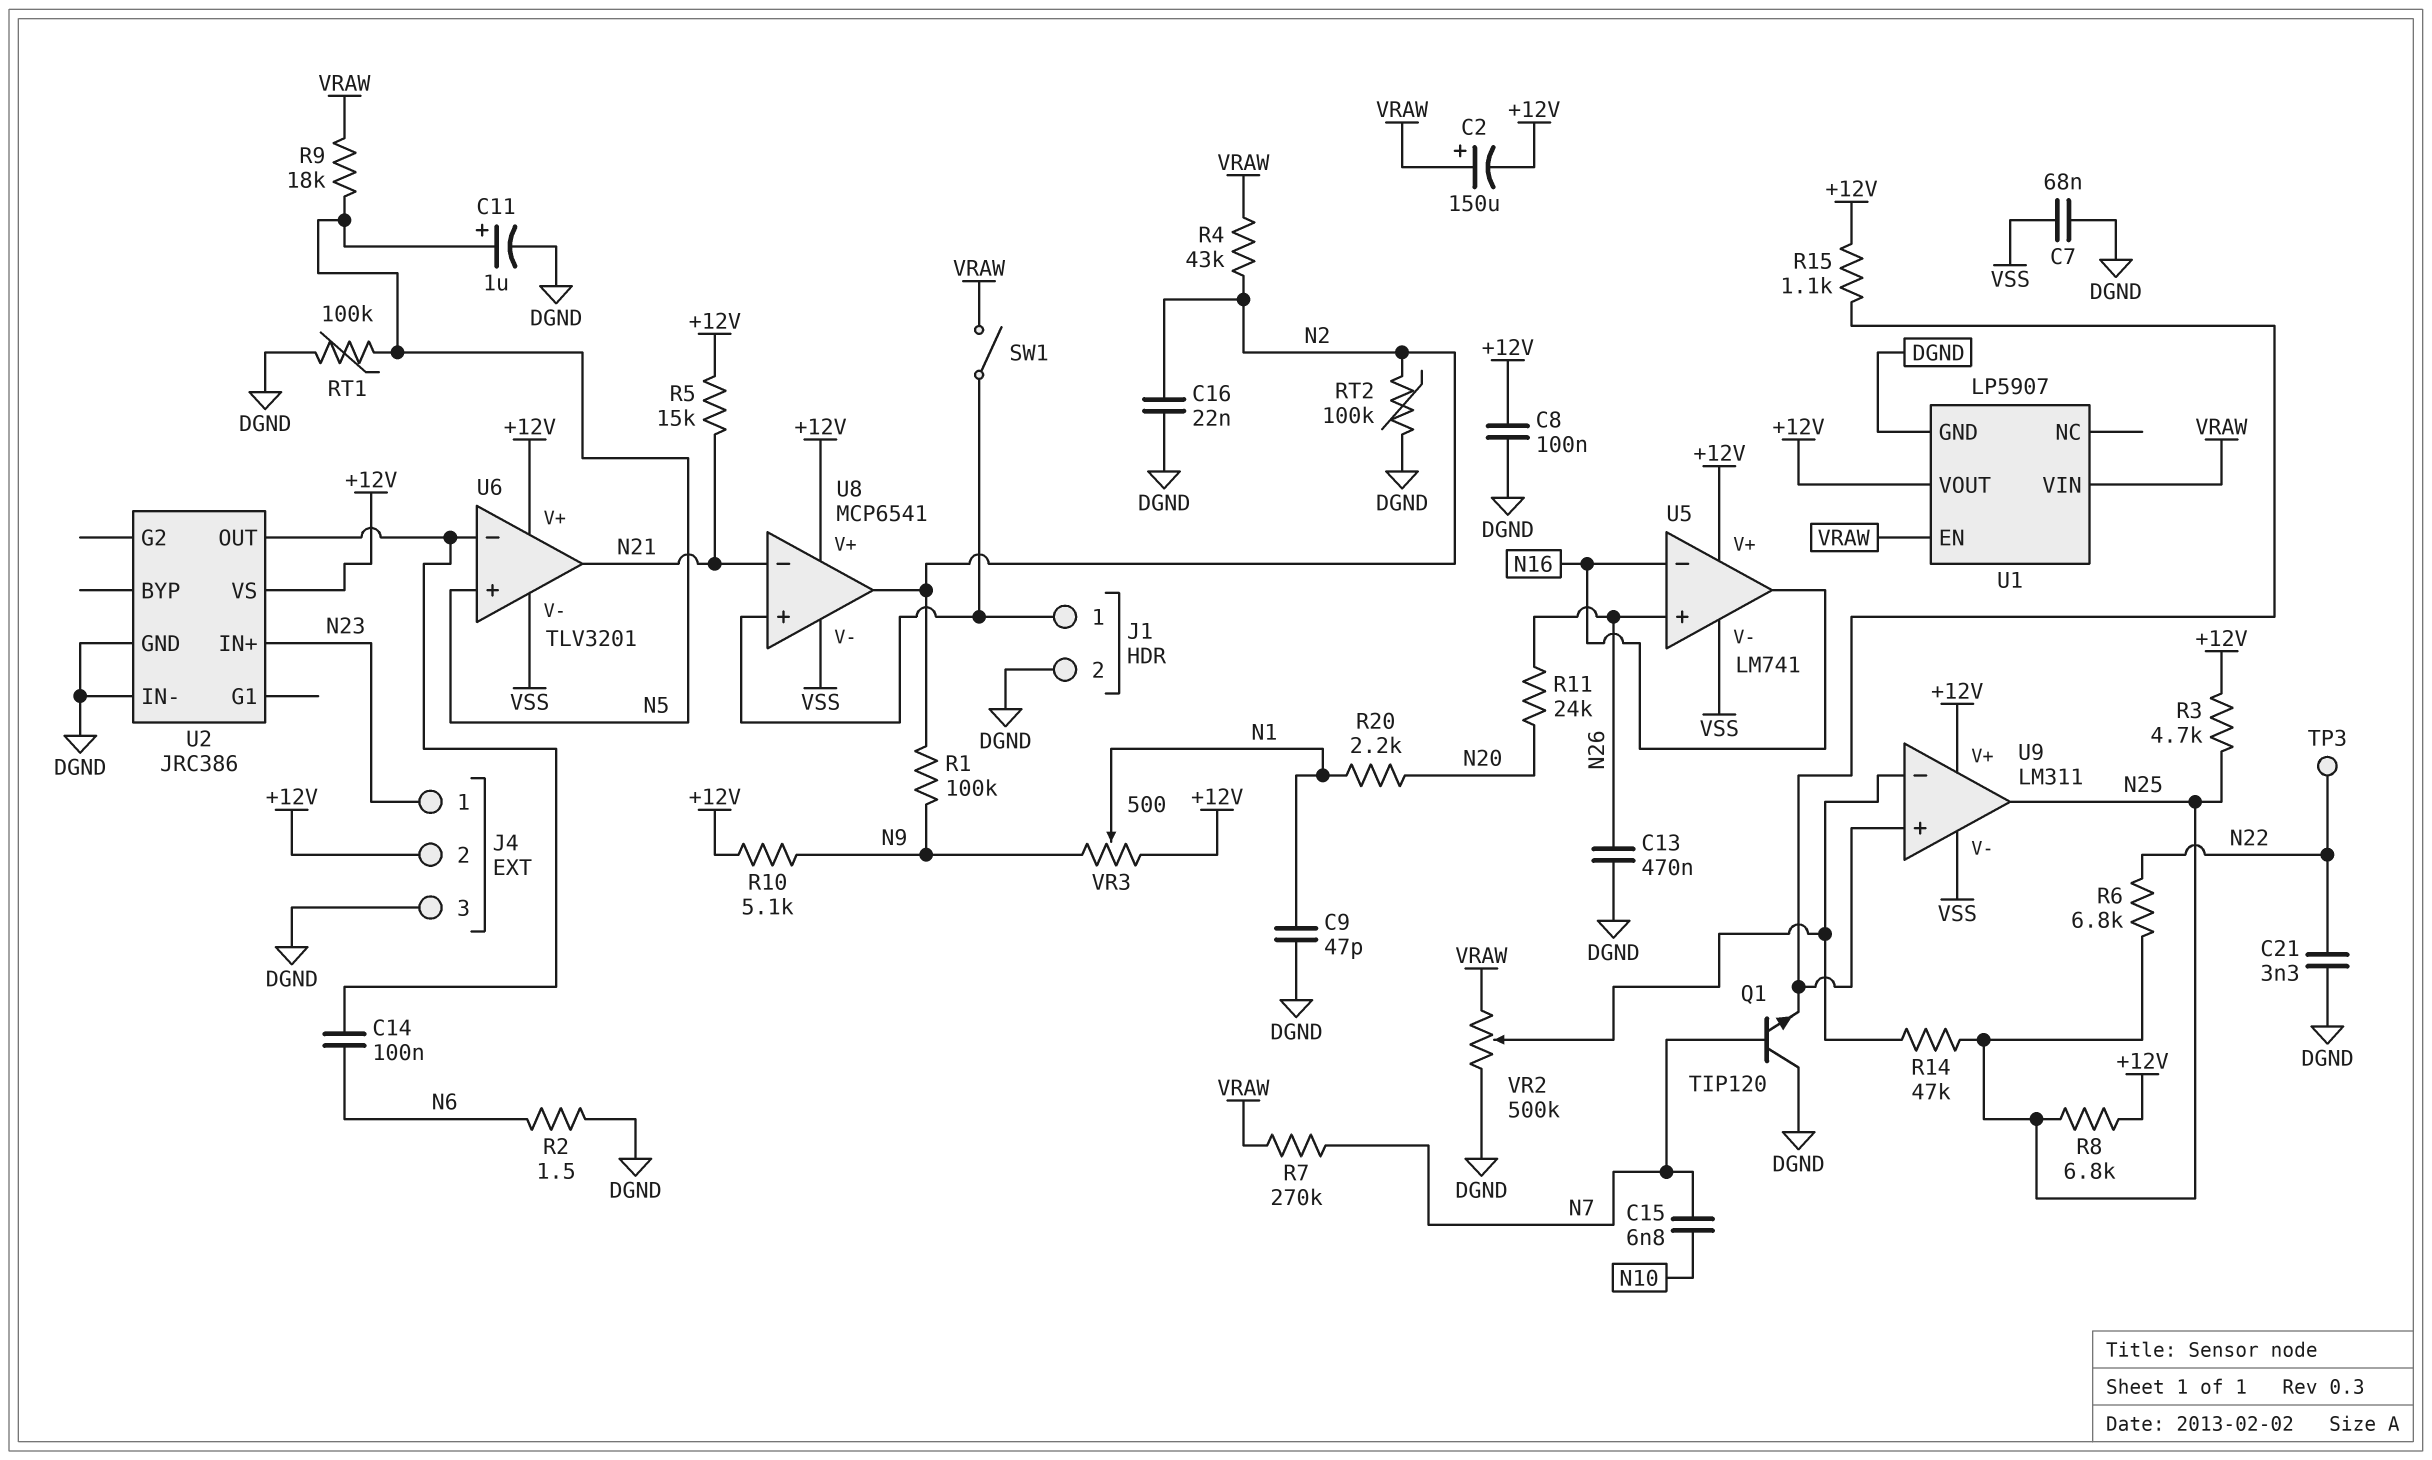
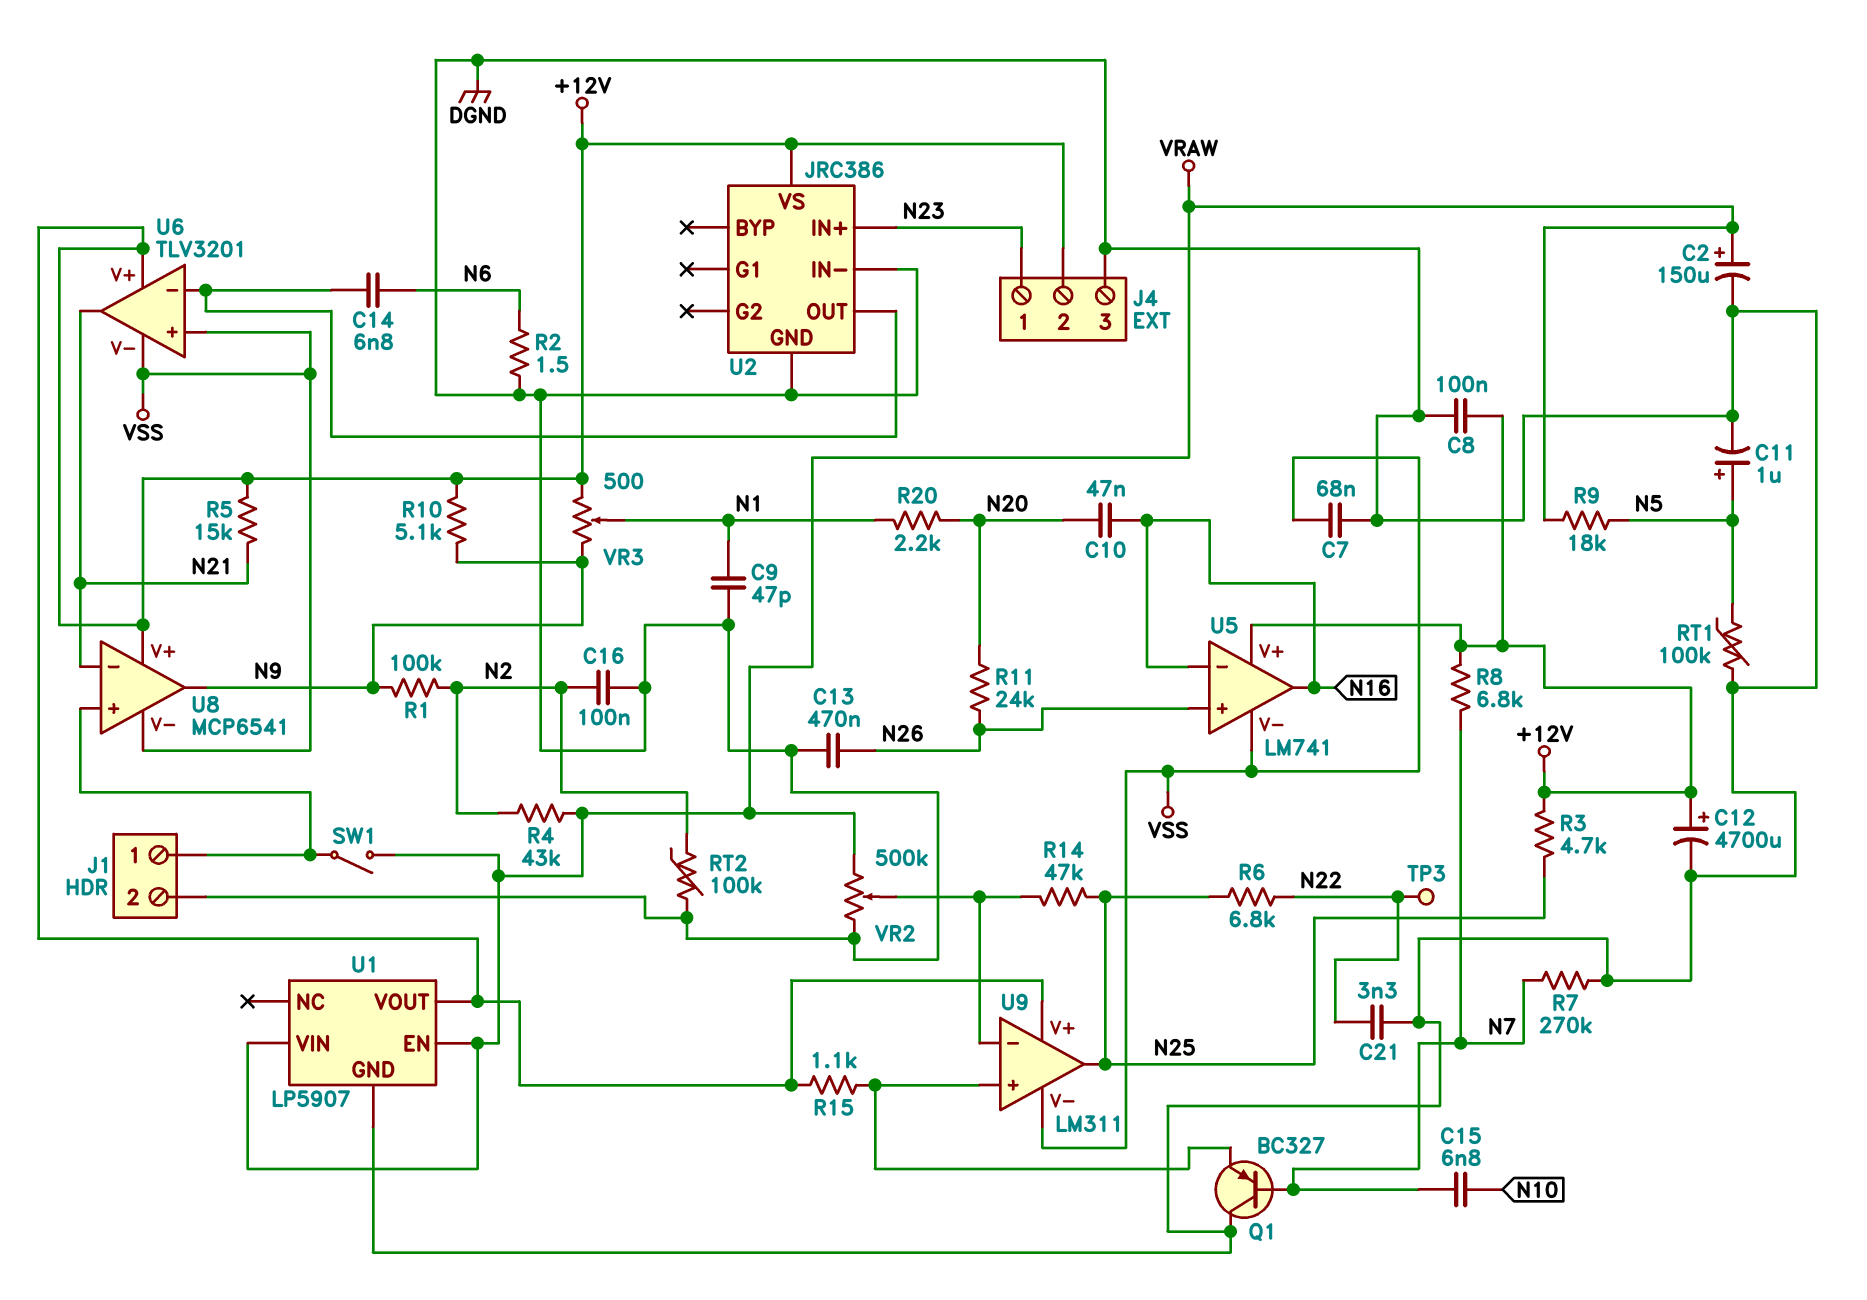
C2: 150uF (plus VRAW, minus +12V) -> 150uF (plus VRAW, minus DGND)
C10: none -> 47nF (N16, N20)
C12: none -> 4700uF (plus +12V, minus DGND)
C14: 100nF (N6, U2/OUT) -> 6.8nF (N6, U2/OUT)
C16: 22nF (DGND, N2) -> 100nF (DGND, N2)
Q1: NPN TIP120 (B N7, C DGND, E U9/in+) -> PNP BC327 (B N7, C DGND, E U9/in+)
R7: 270k (N7, VRAW) -> 270k (DGND, N7)
R8: 6.8k (+12V, N25) -> 6.8k (+12V, N7)
U6 pin in+: N5 -> VSS
U8 pin out: N2 -> N9

